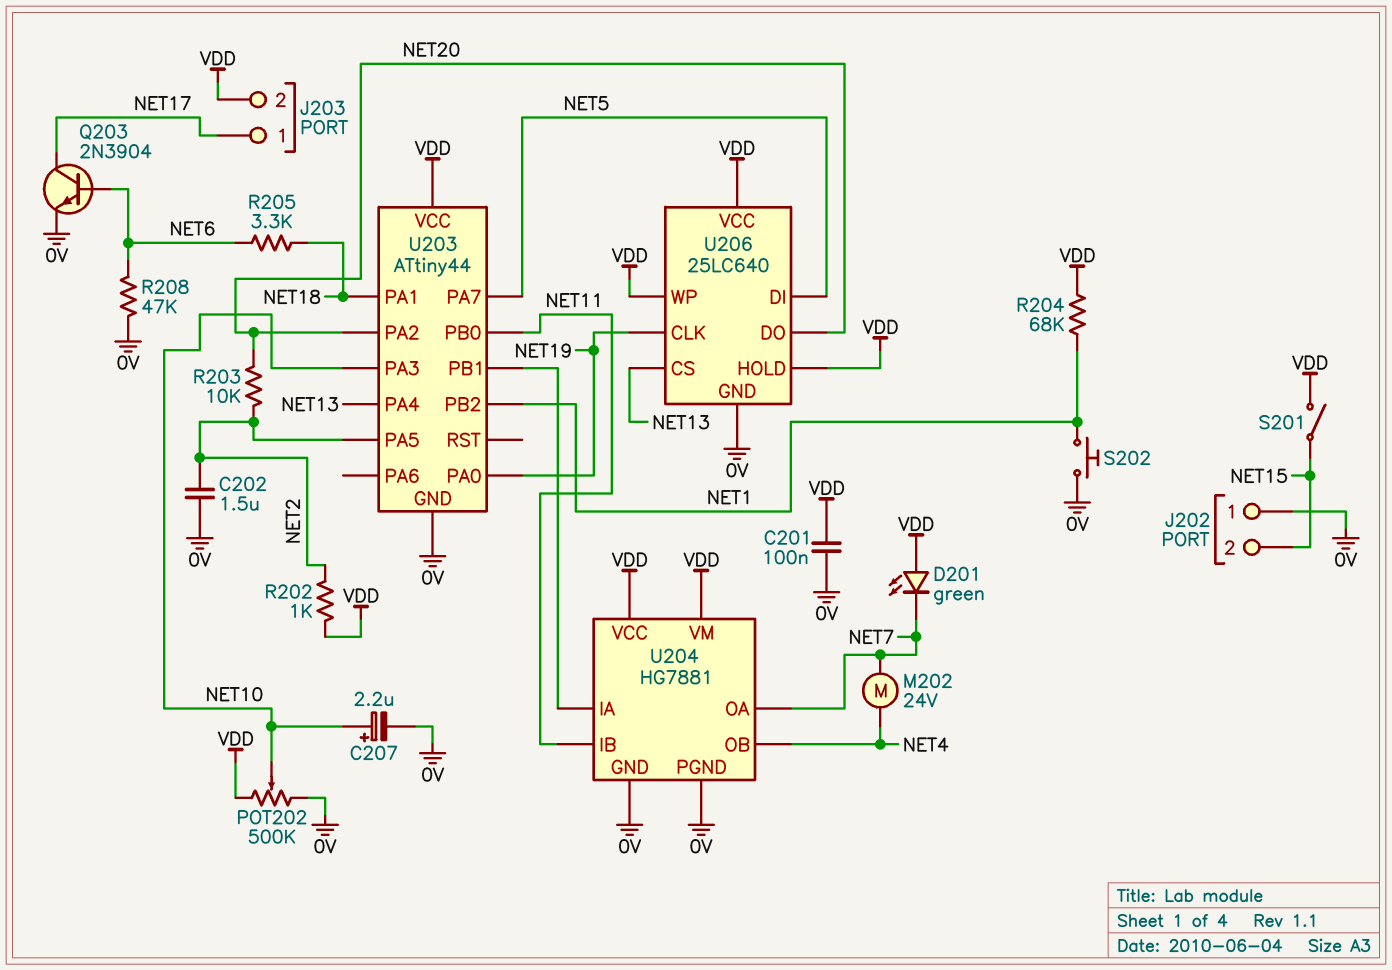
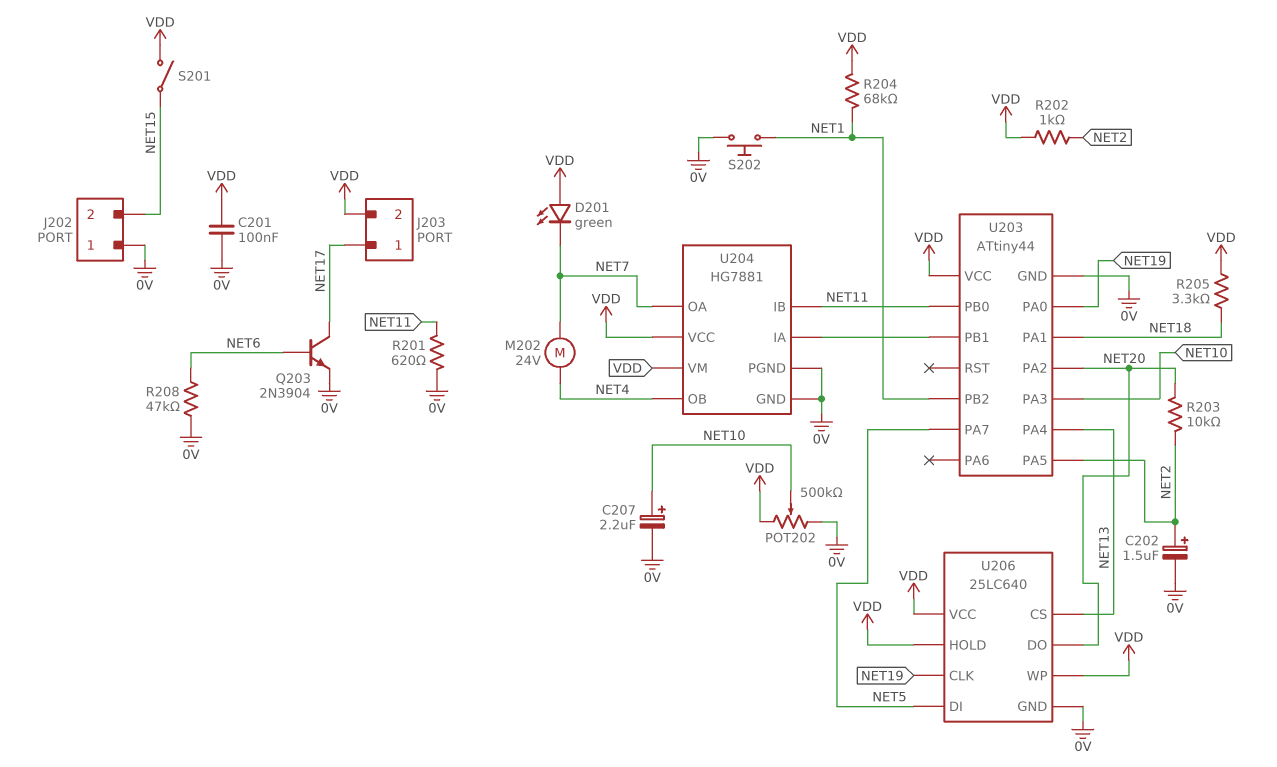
C202: 1.5uF (0V, NET2) -> 1.5uF (plus NET2, minus 0V)
R201: none -> 620 (0V, NET11)
R205: 3.3k (NET6, NET18) -> 3.3k (NET18, VDD)

